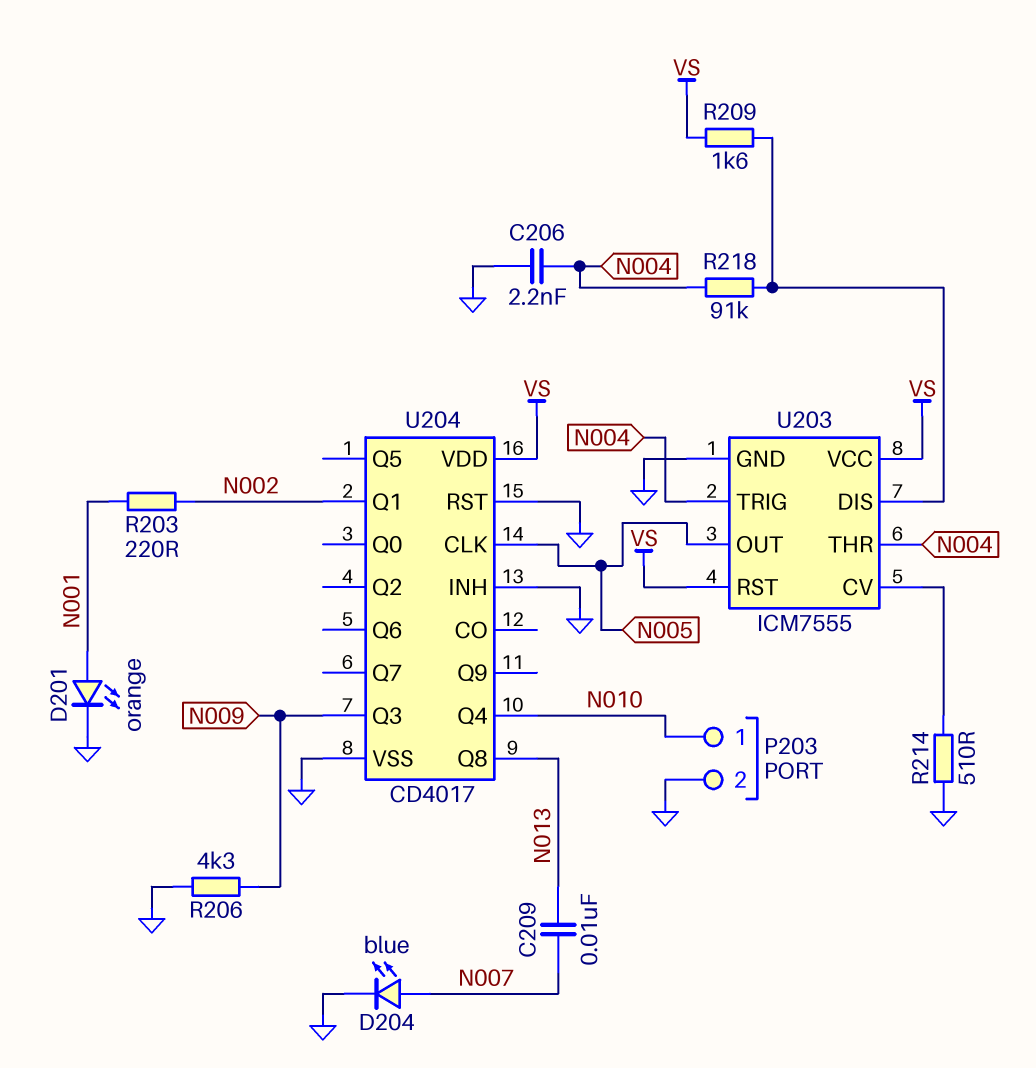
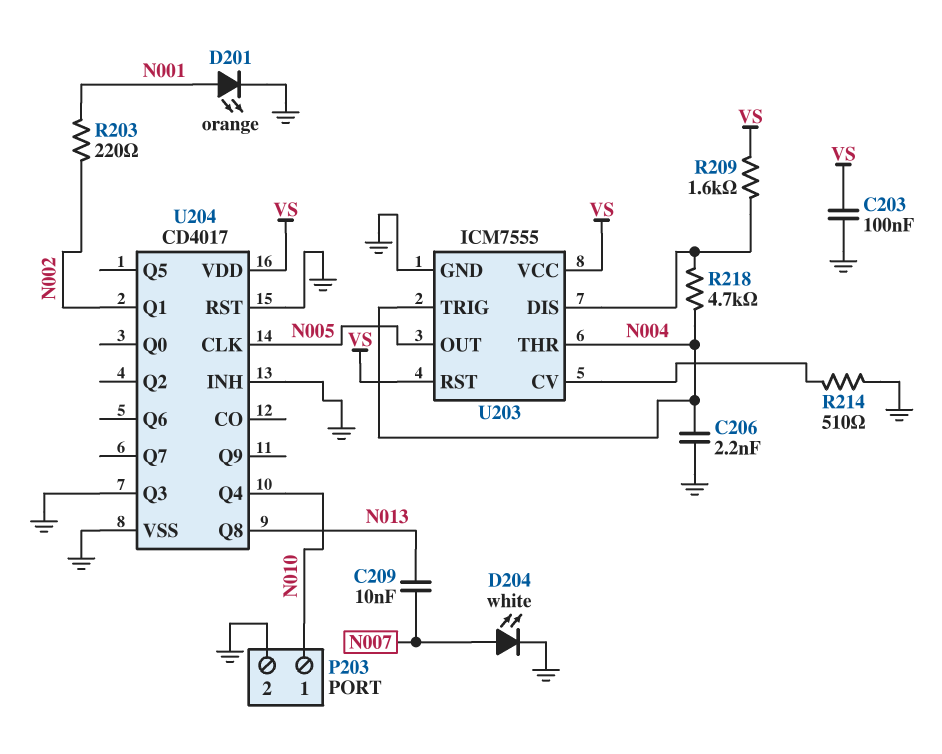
C203: none -> 100nF (GND, VS)
D204: LED blue (A N007, K GND) -> LED white (A N007, K GND)
R206: 4.3k (GND, N009) -> none
R218: 91k (N004, U203/DIS) -> 4.7k (N004, U203/DIS)
U204 pin Q3: N009 -> GND

